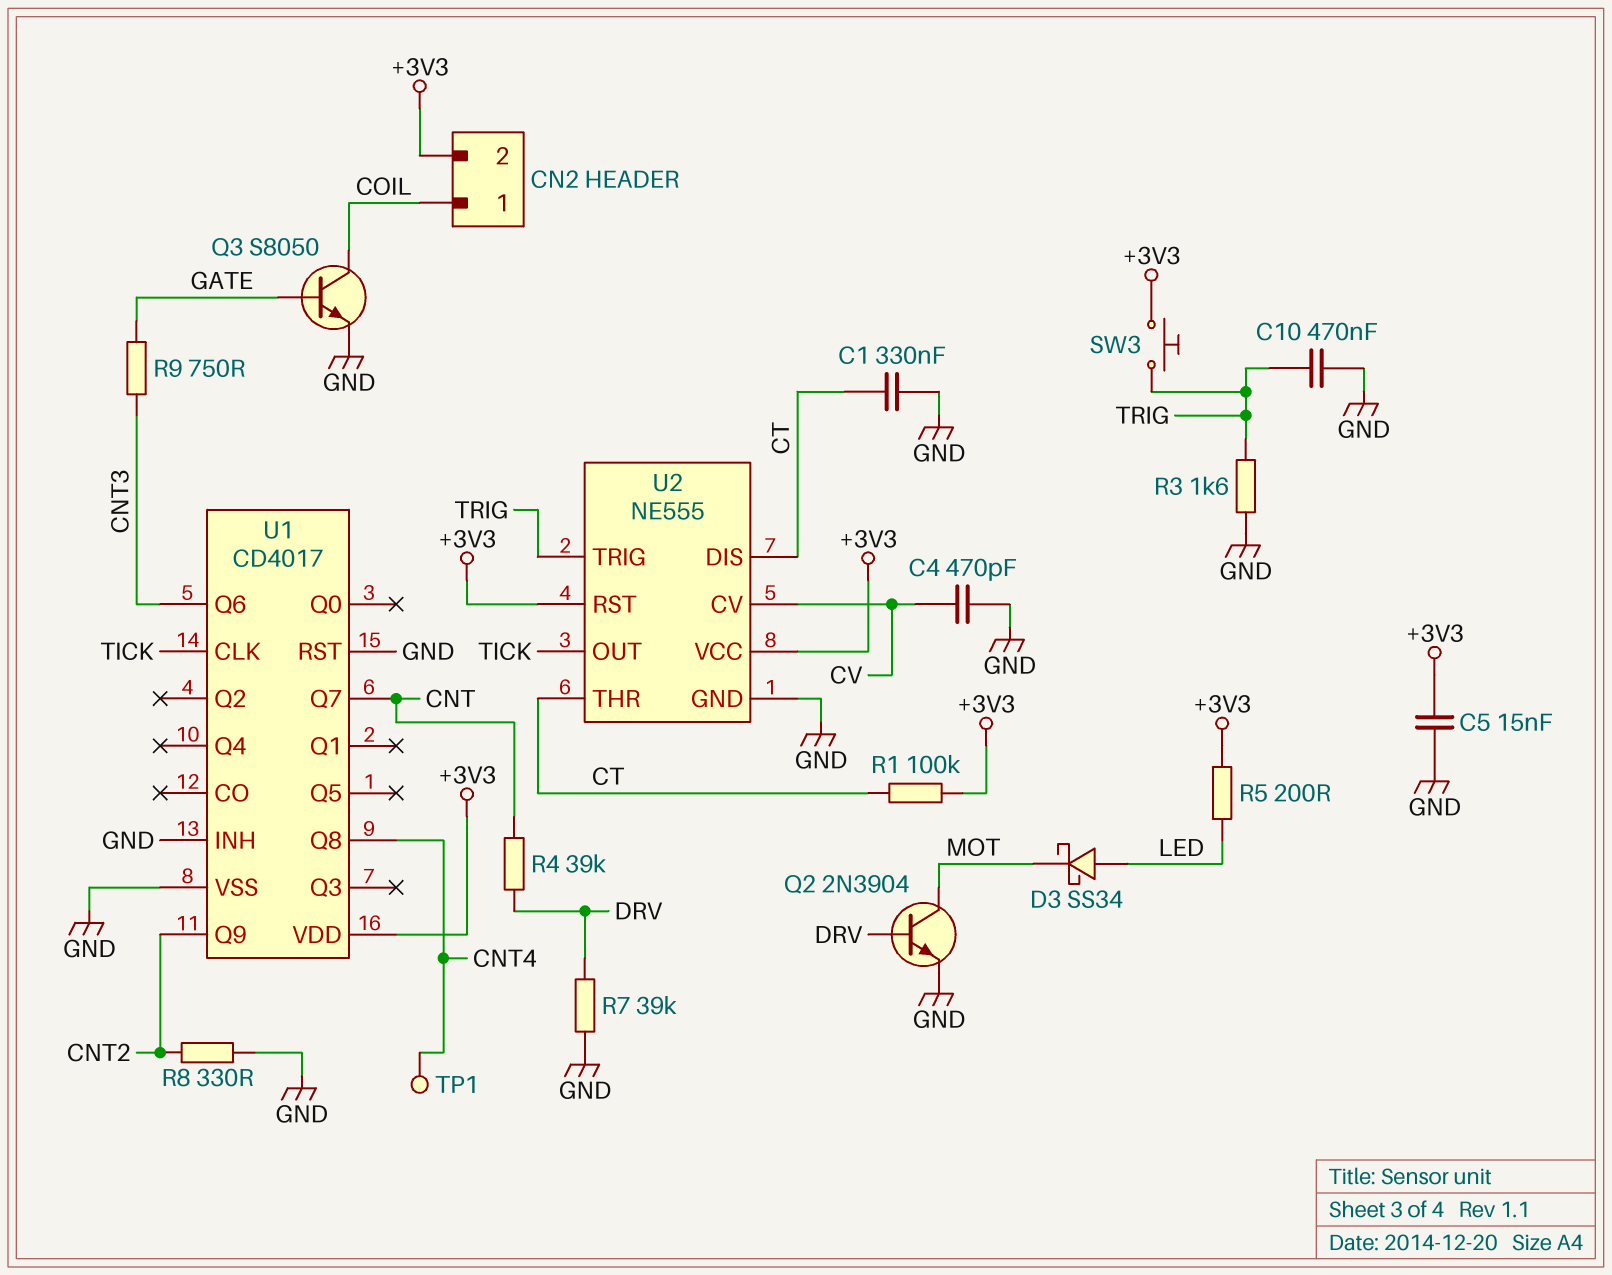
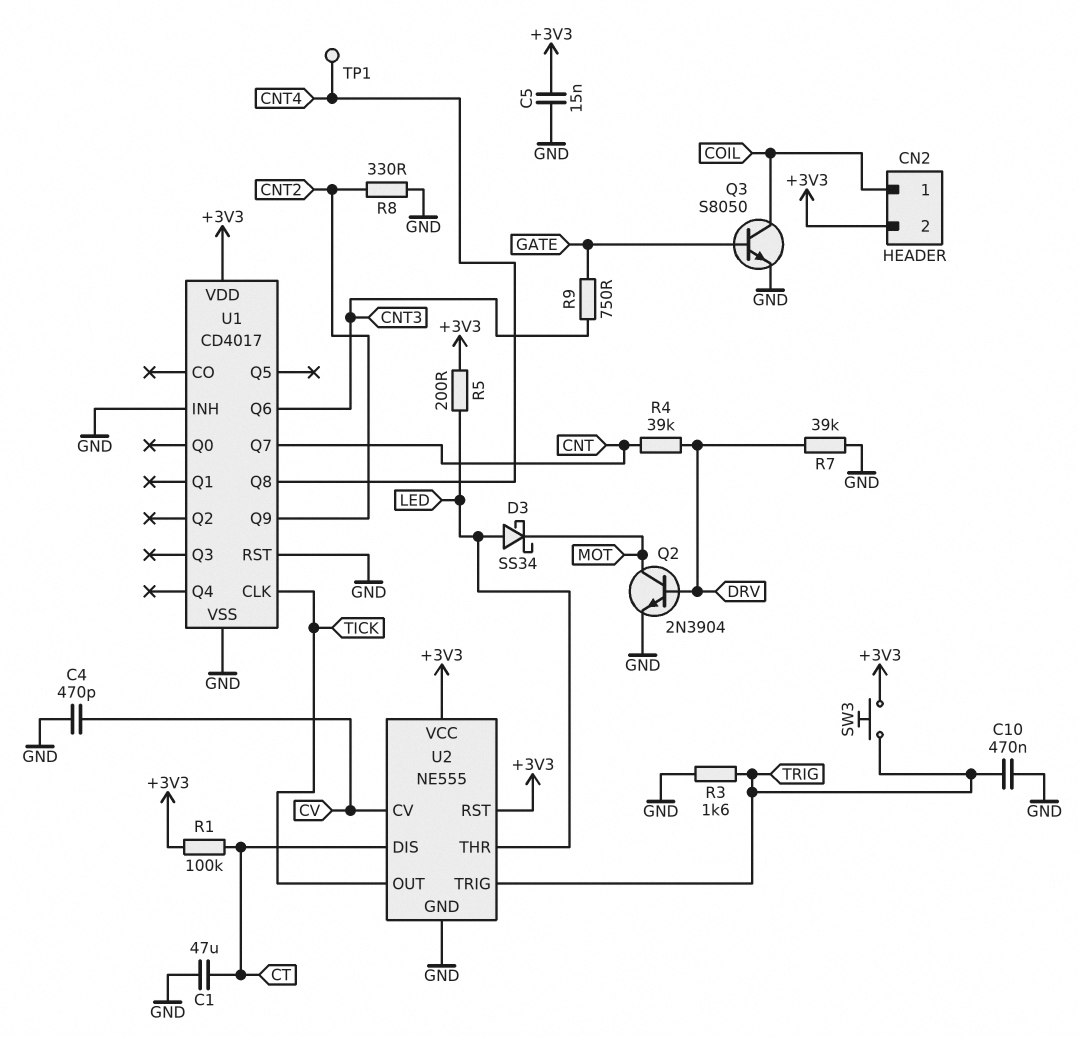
C1: 330nF (CT, GND) -> 47uF (CT, GND)
U2 pin THR: CT -> LED

